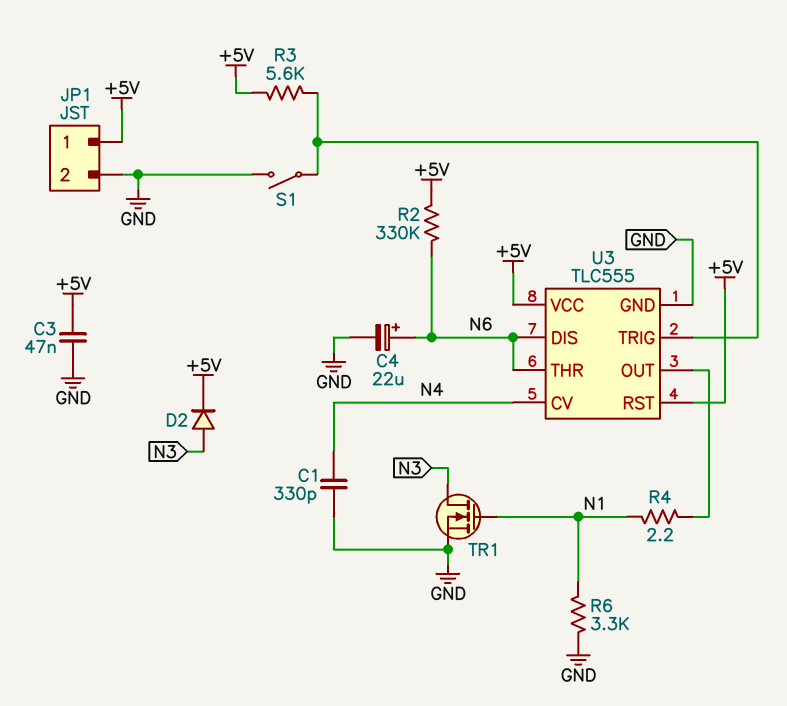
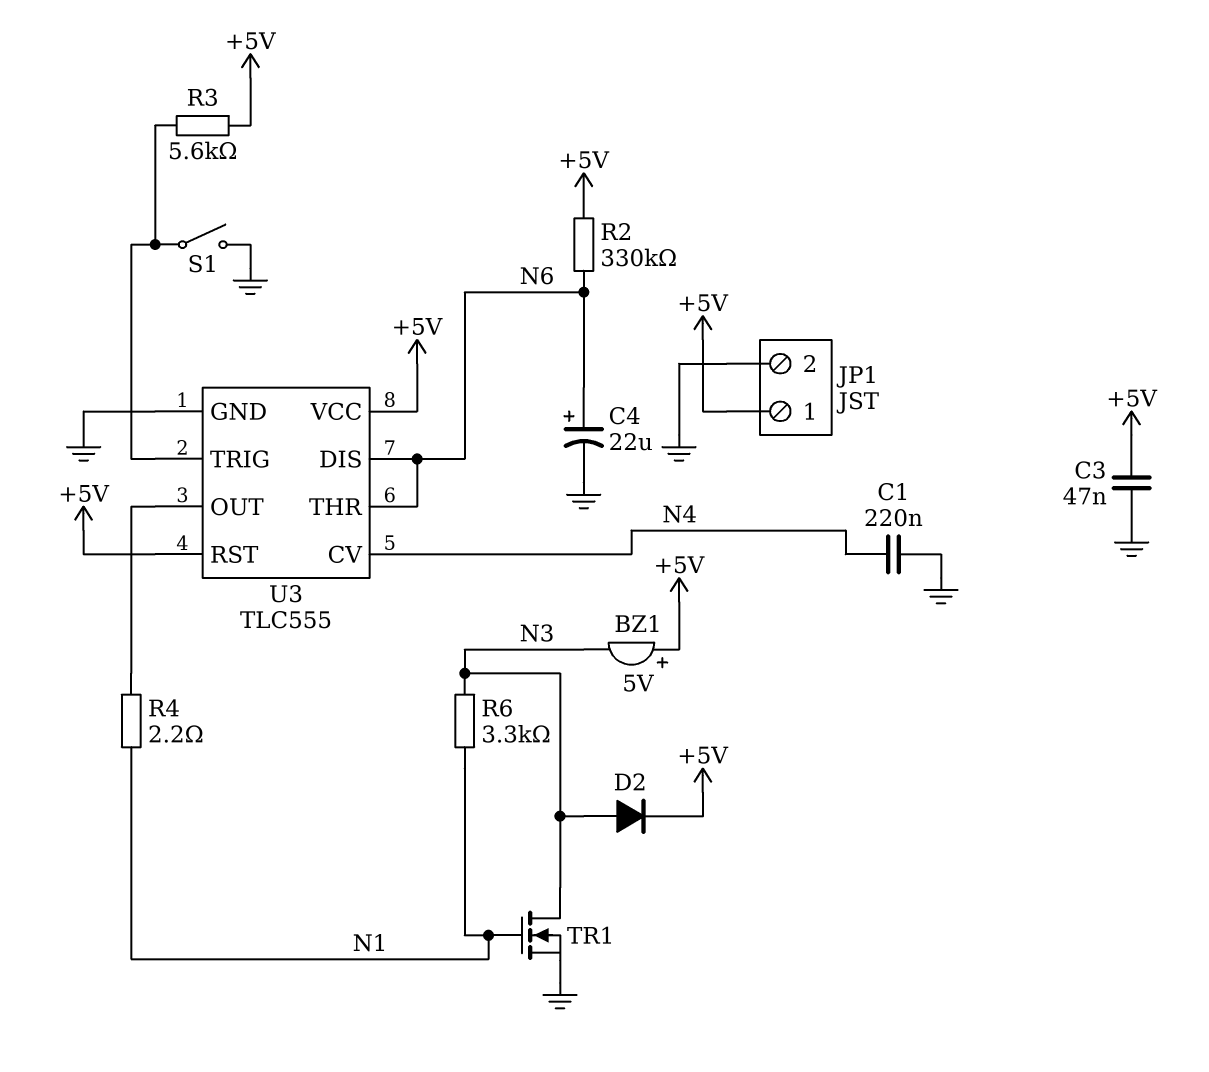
BZ1: none -> buzzer 5V (plus +5V, minus N3)
C1: 330pF (GND, N4) -> 220nF (GND, N4)
R6: 3.3k (GND, N1) -> 3.3k (N1, N3)

